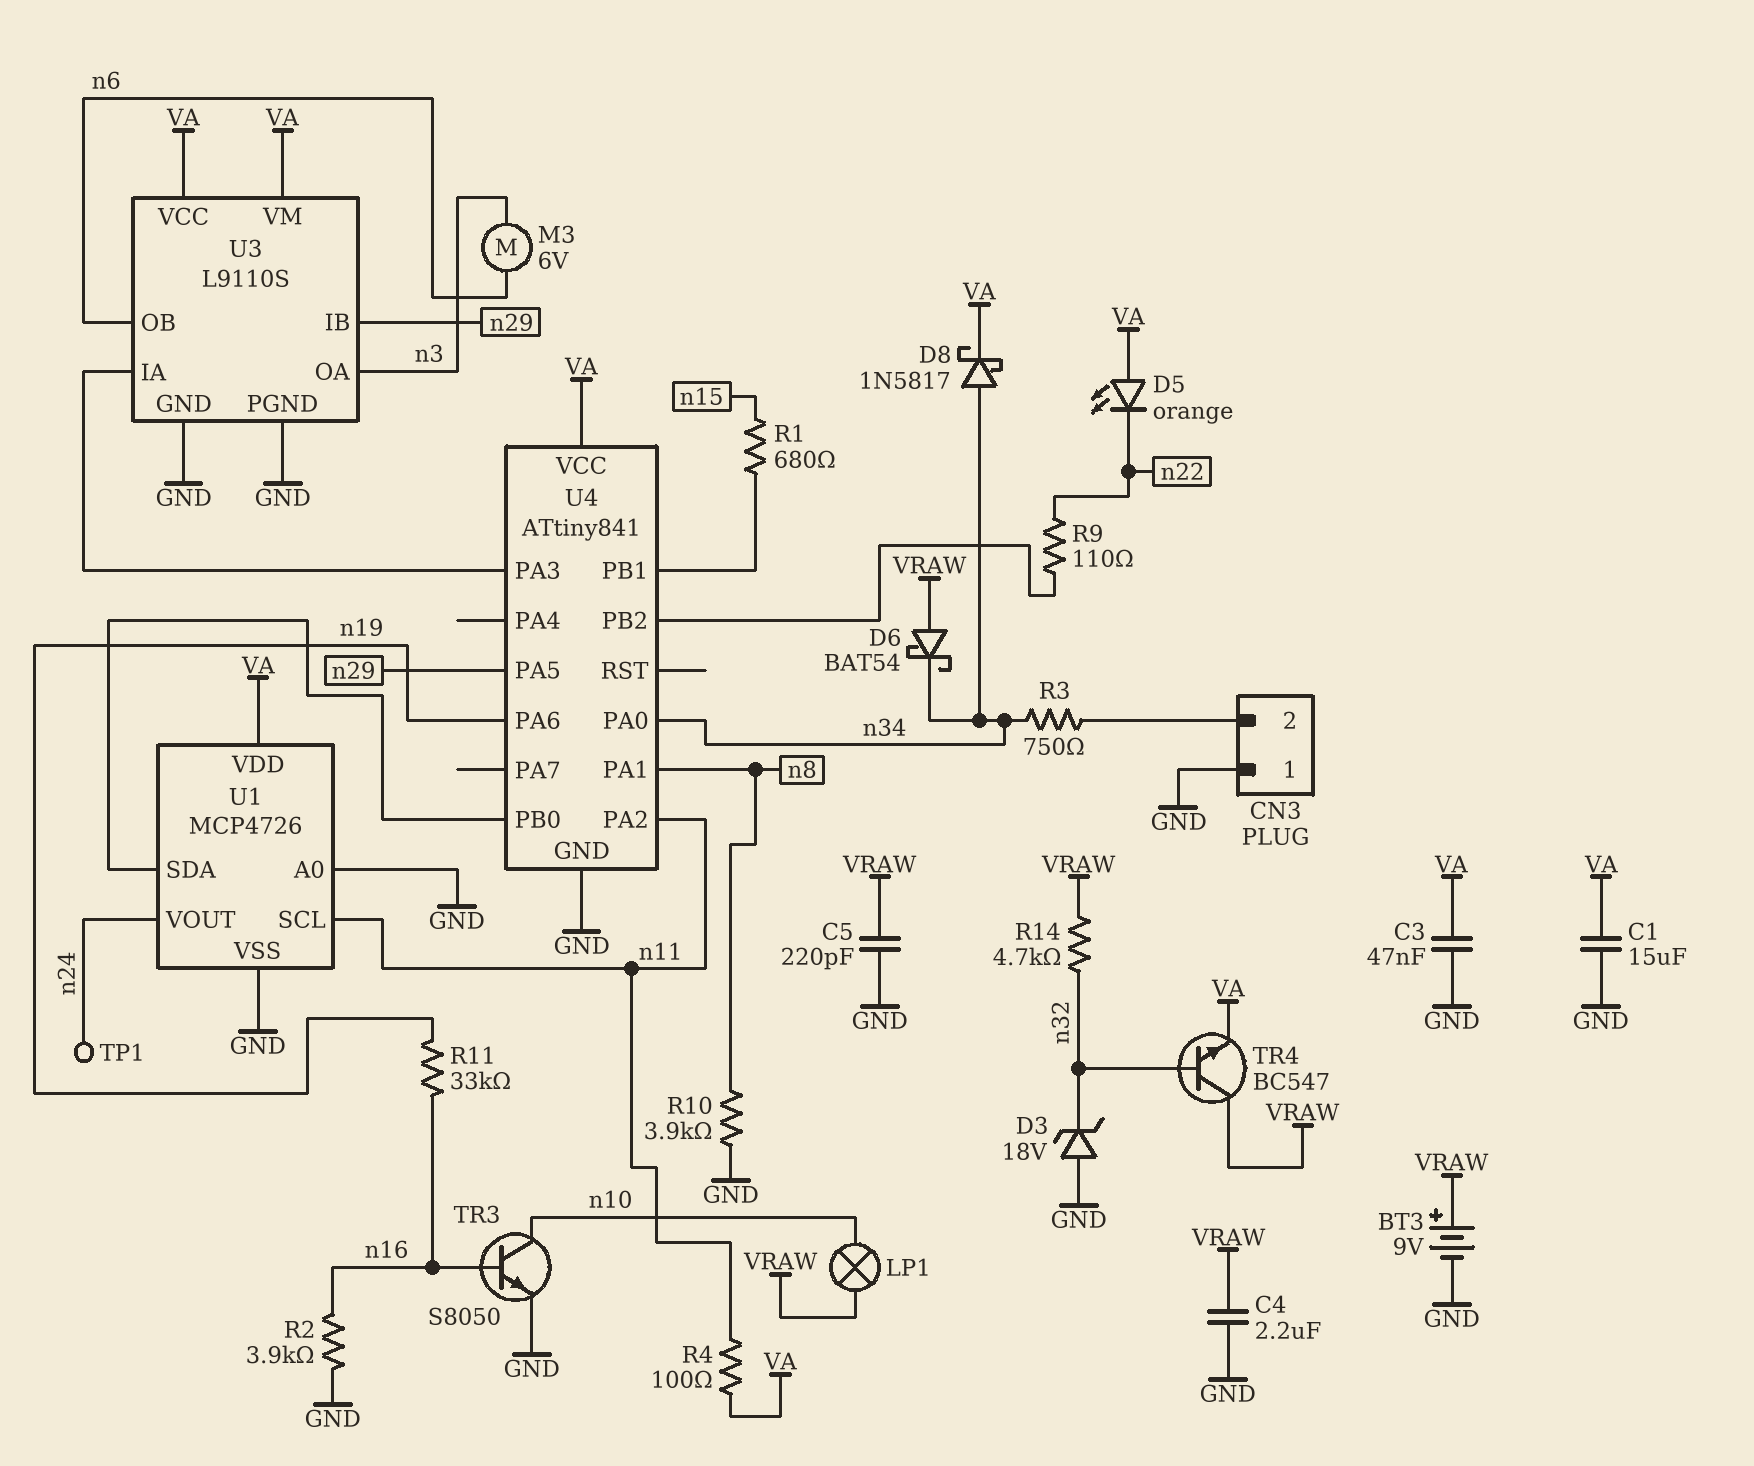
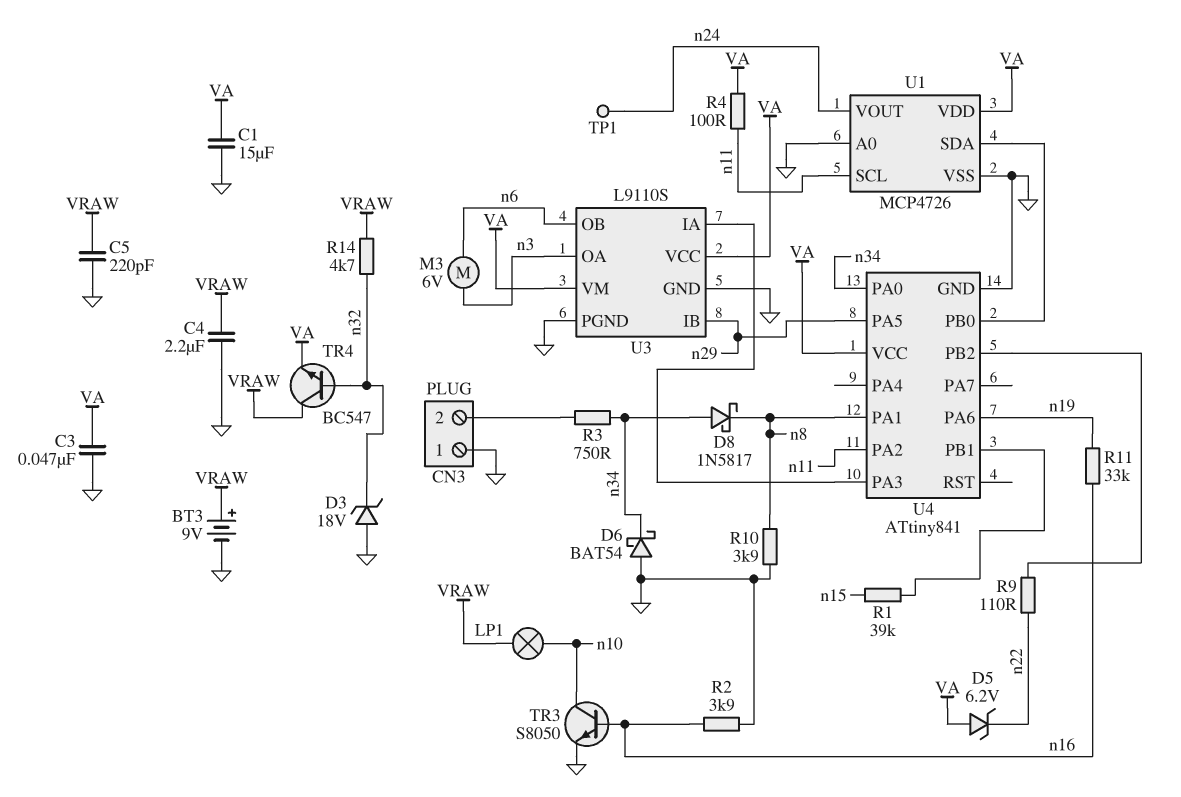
D5: LED orange (A VA, K n22) -> zener 6.2V (A VA, K n22)
D6: schottky BAT54 (A VRAW, K n34) -> schottky BAT54 (A GND, K n34)
D8: schottky 1N5817 (A n34, K VA) -> schottky 1N5817 (A n34, K n8)
R1: 680 (U4/PB1, n15) -> 39k (U4/PB1, n15)

